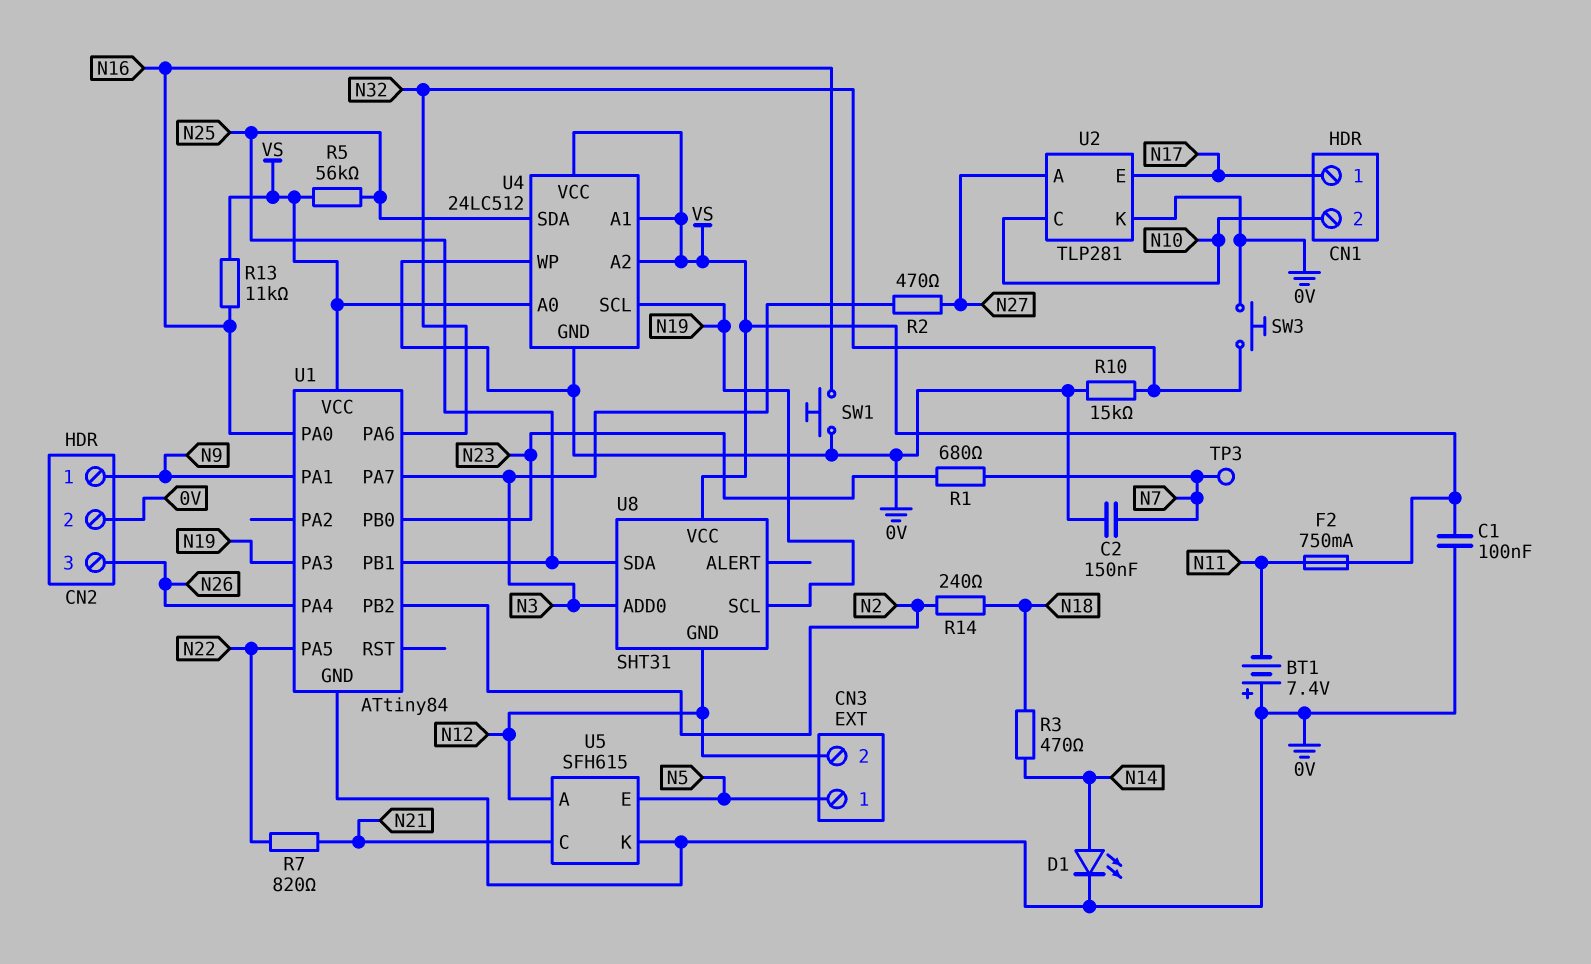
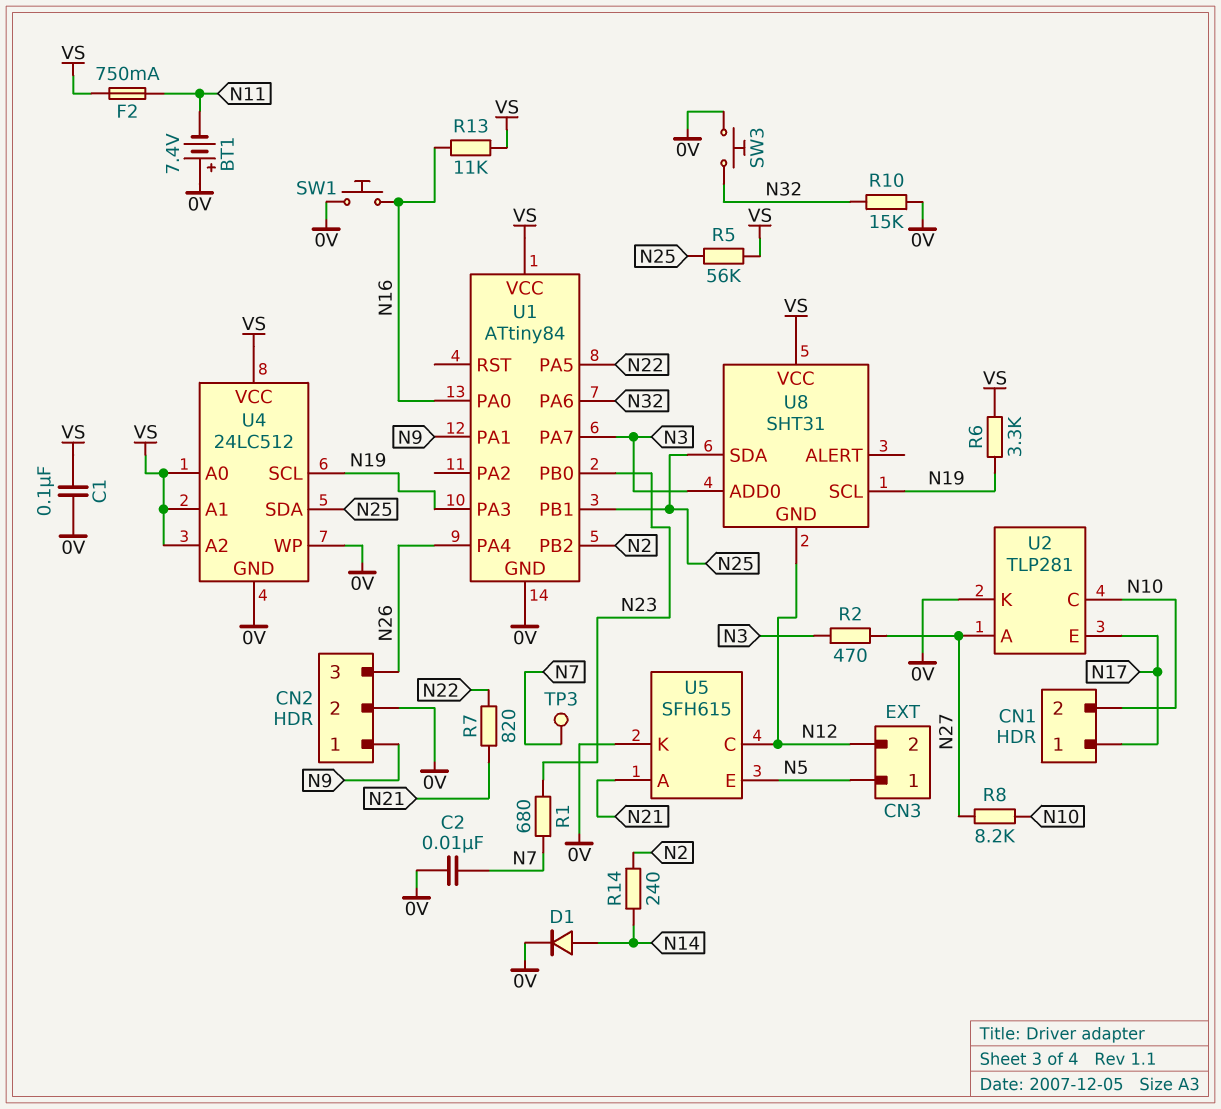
C2: 150nF (0V, N7) -> 10nF (0V, N7)
D1: LED (A N14, K 0V) -> diode (A N14, K 0V)
R3: 470 (N14, N18) -> none
R6: none -> 3.3k (N19, VS)
R8: none -> 8.2k (N10, N27)
R14: 240 (N2, N18) -> 240 (N2, N14)
U5 pin A: N12 -> N21
U5 pin C: N21 -> N12

